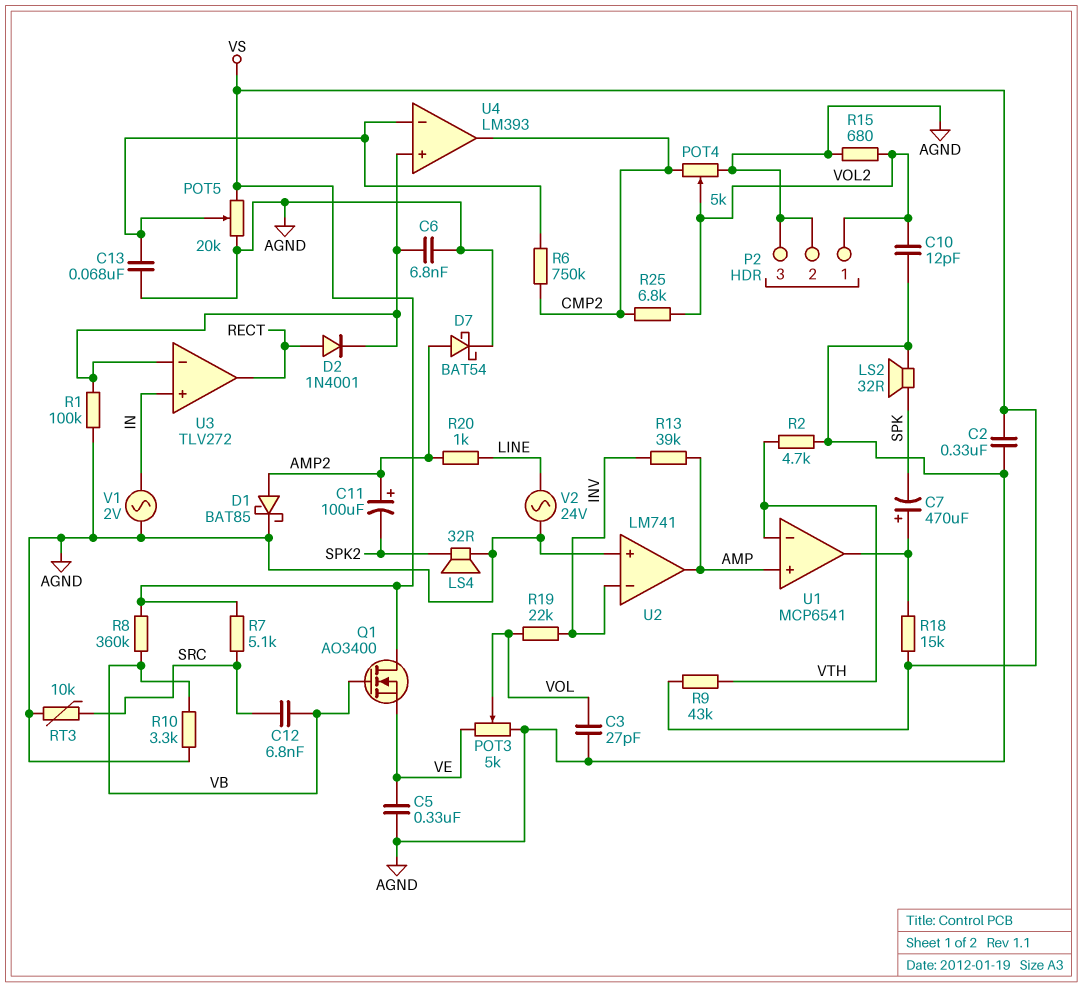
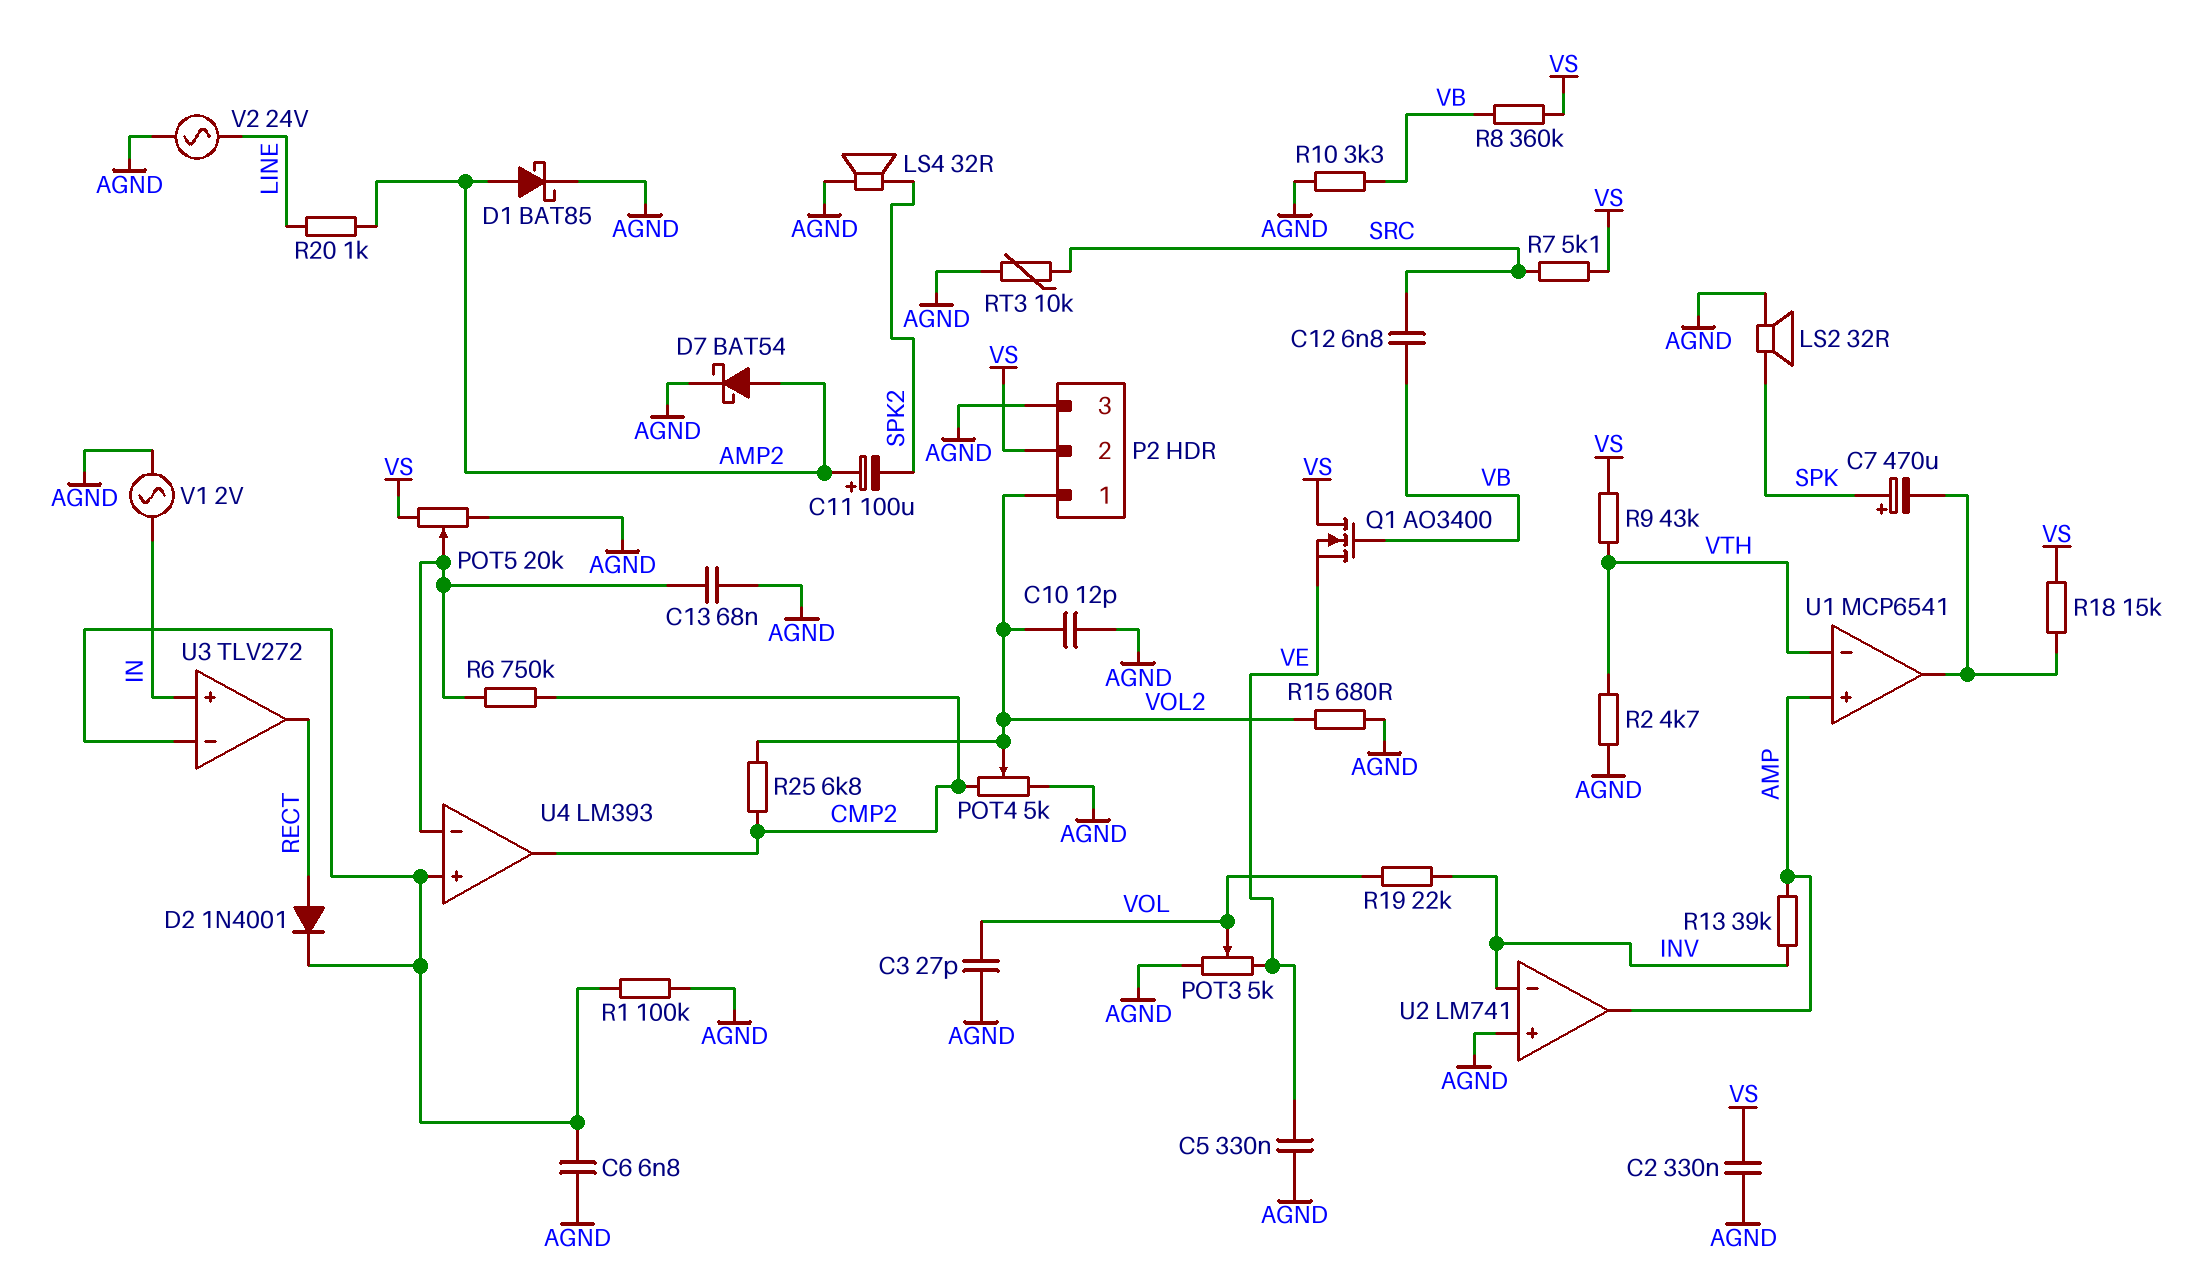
C7: 470uF (plus U1/out, minus SPK) -> 470uF (plus SPK, minus U1/out)
P2 pin 2: AGND -> VS

